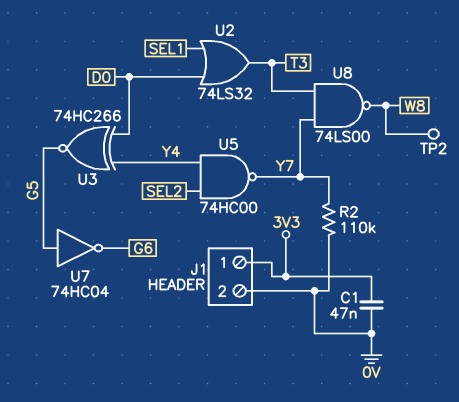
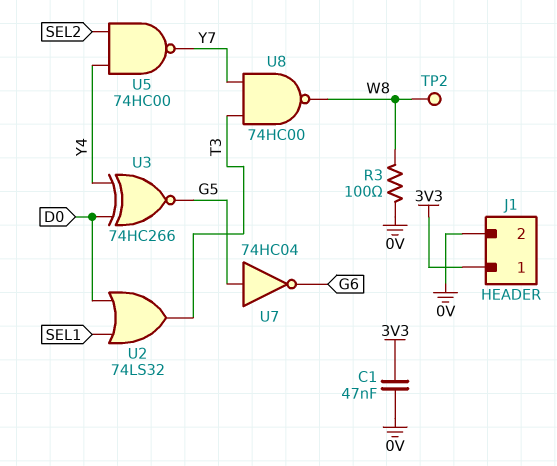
R2: 110k (0V, Y7) -> none
R3: none -> 100 (0V, W8)
U8: NAND 74LS00 (in T3, in Y7, out W8) -> NAND 74HC00 (in T3, in Y7, out W8)

